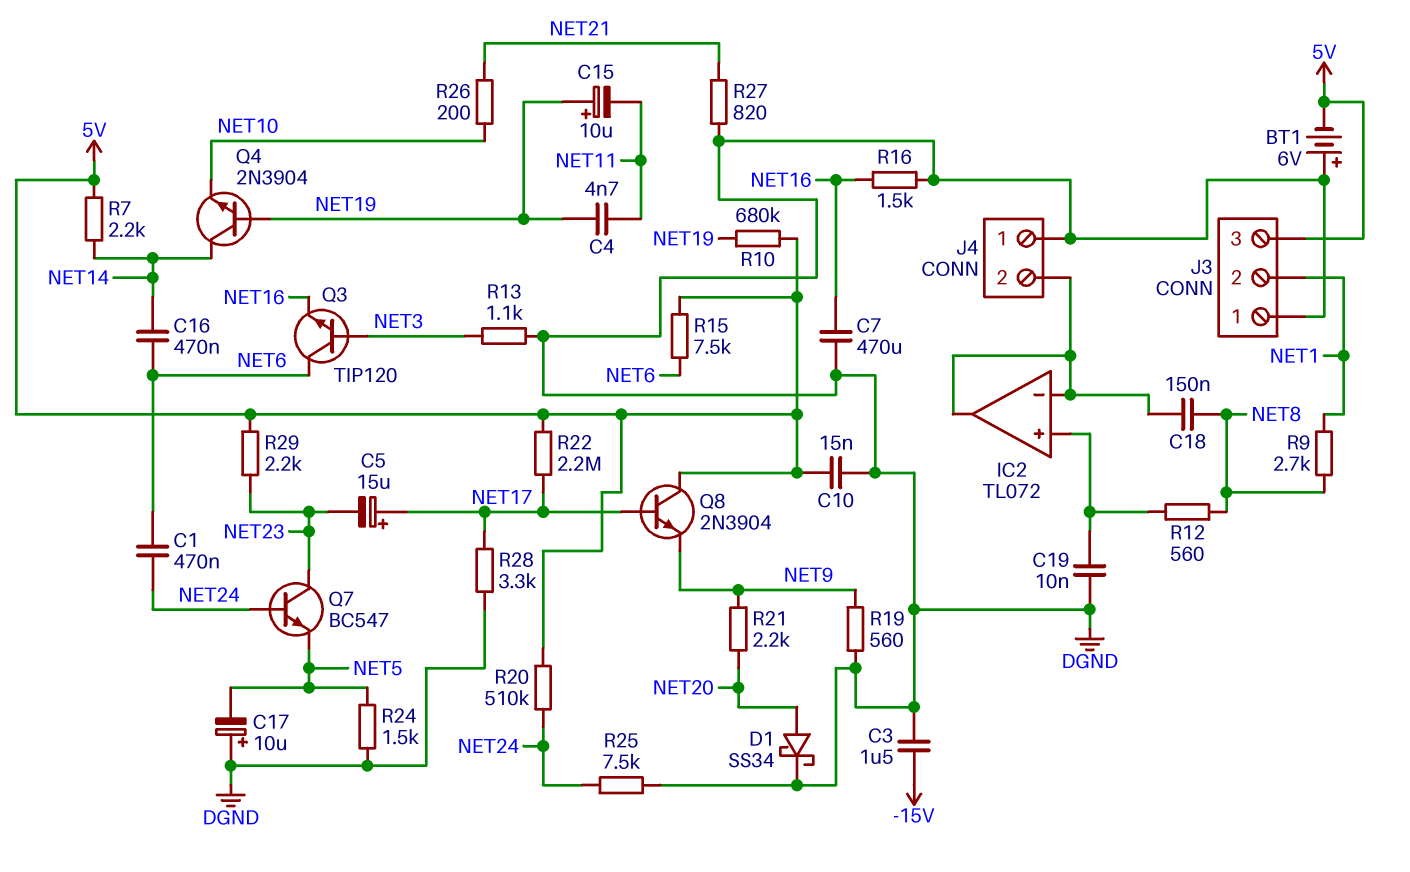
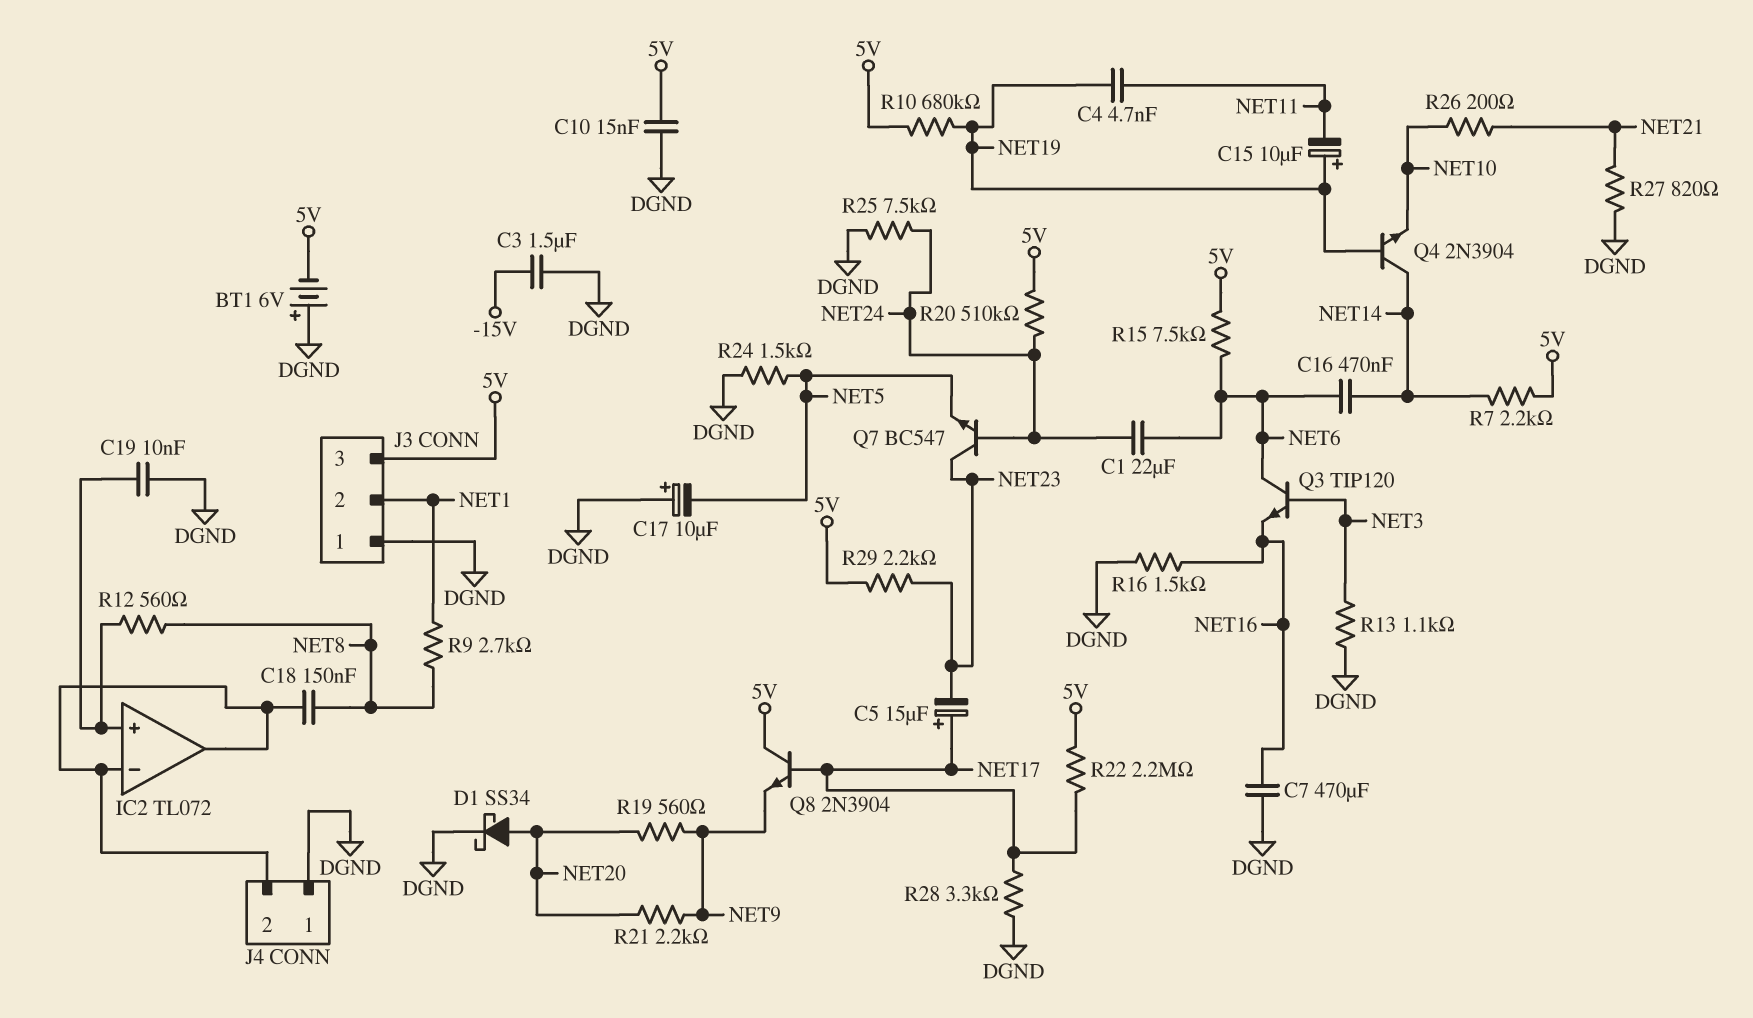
C1: 470nF (NET6, NET24) -> 22uF (NET6, NET24)
R19: 560 (DGND, NET9) -> 560 (NET9, NET20)

